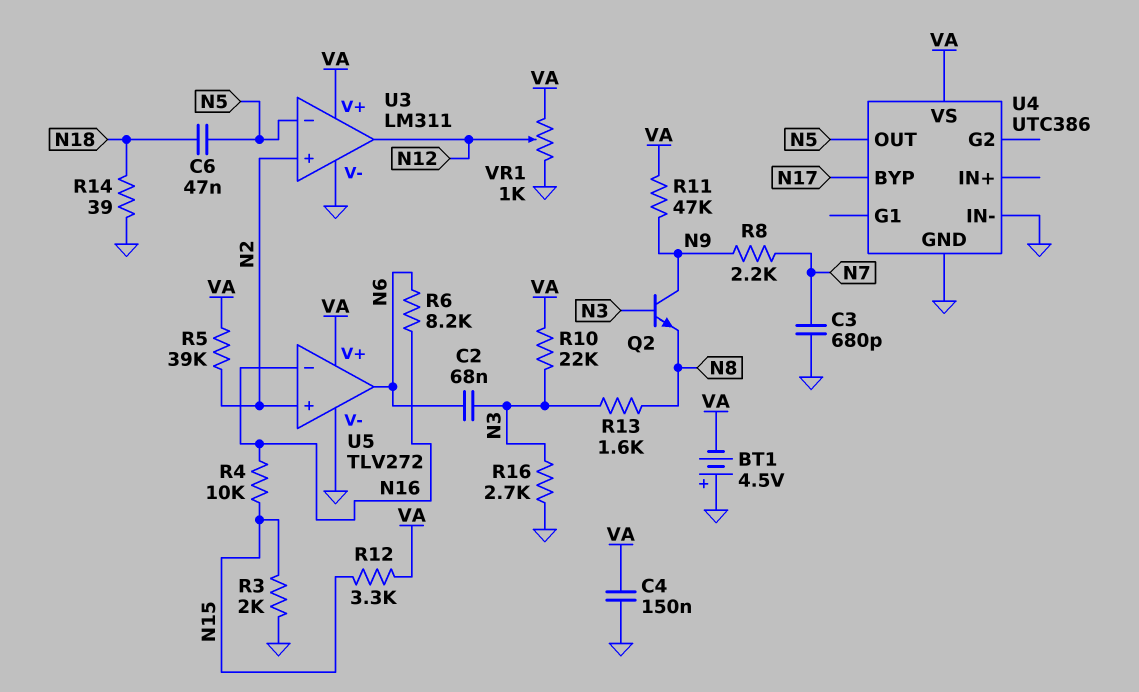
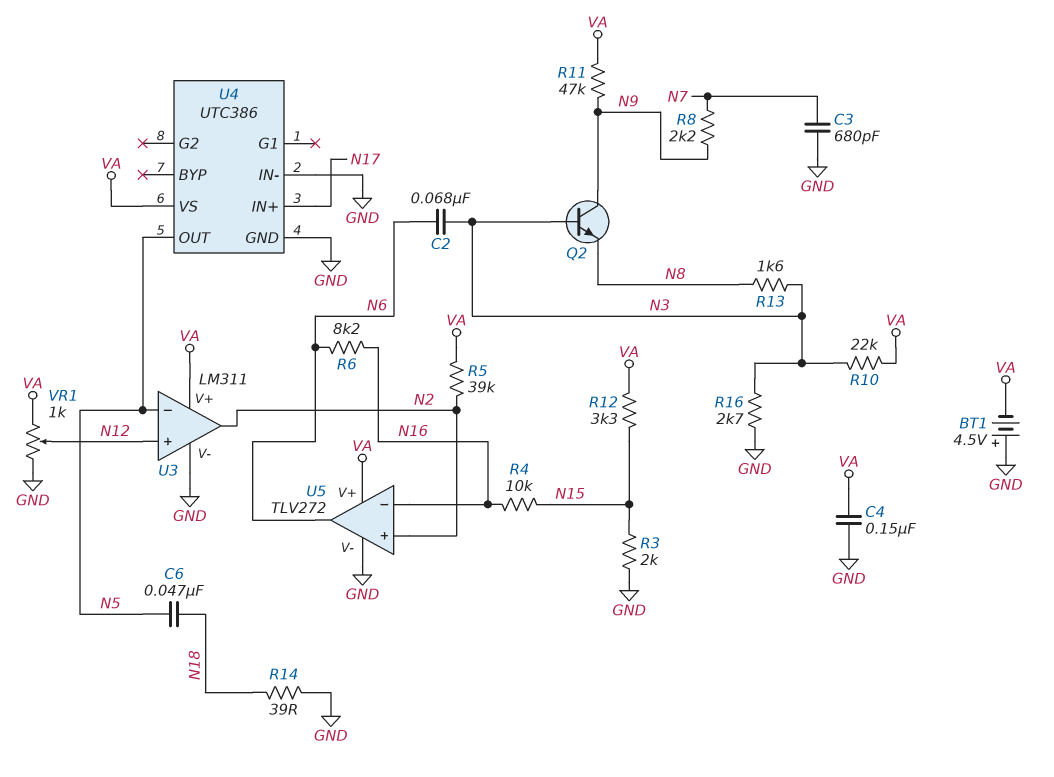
U3 pin in+: N2 -> N12
U3 pin out: N12 -> N2
U4 pin BYP: N17 -> none
U4 pin IN+: none -> N17

